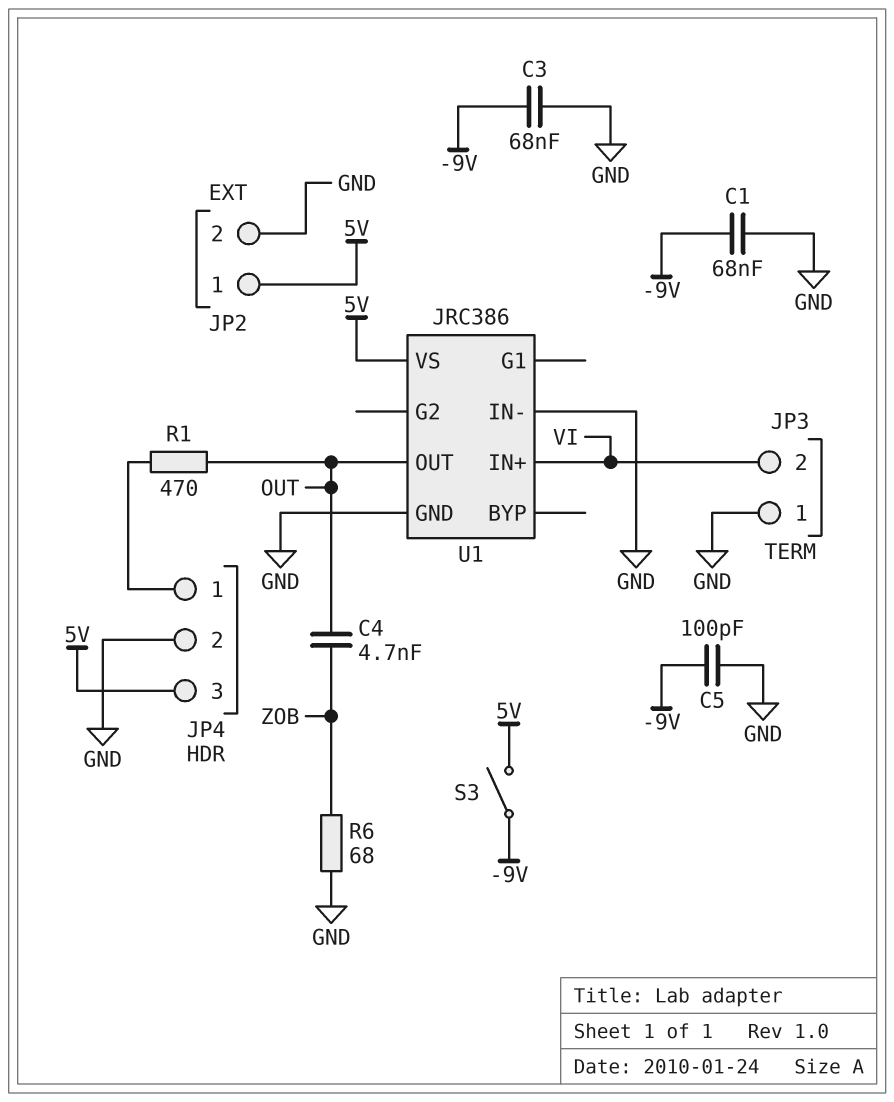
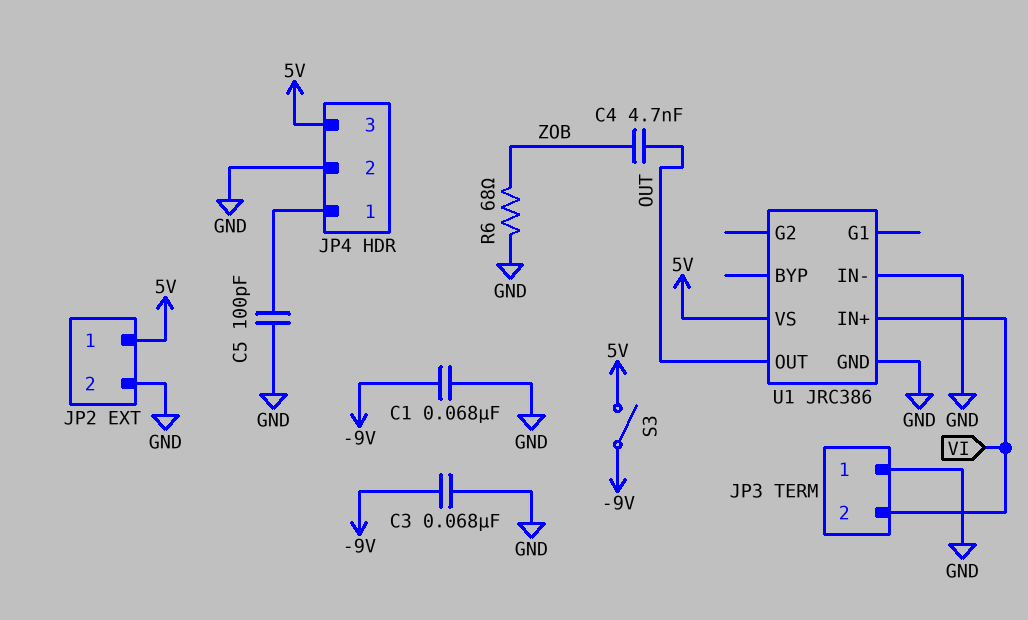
C5: 100pF (-9V, GND) -> 100pF (GND, JP4/1)
R1: 470 (JP4/1, OUT) -> none

